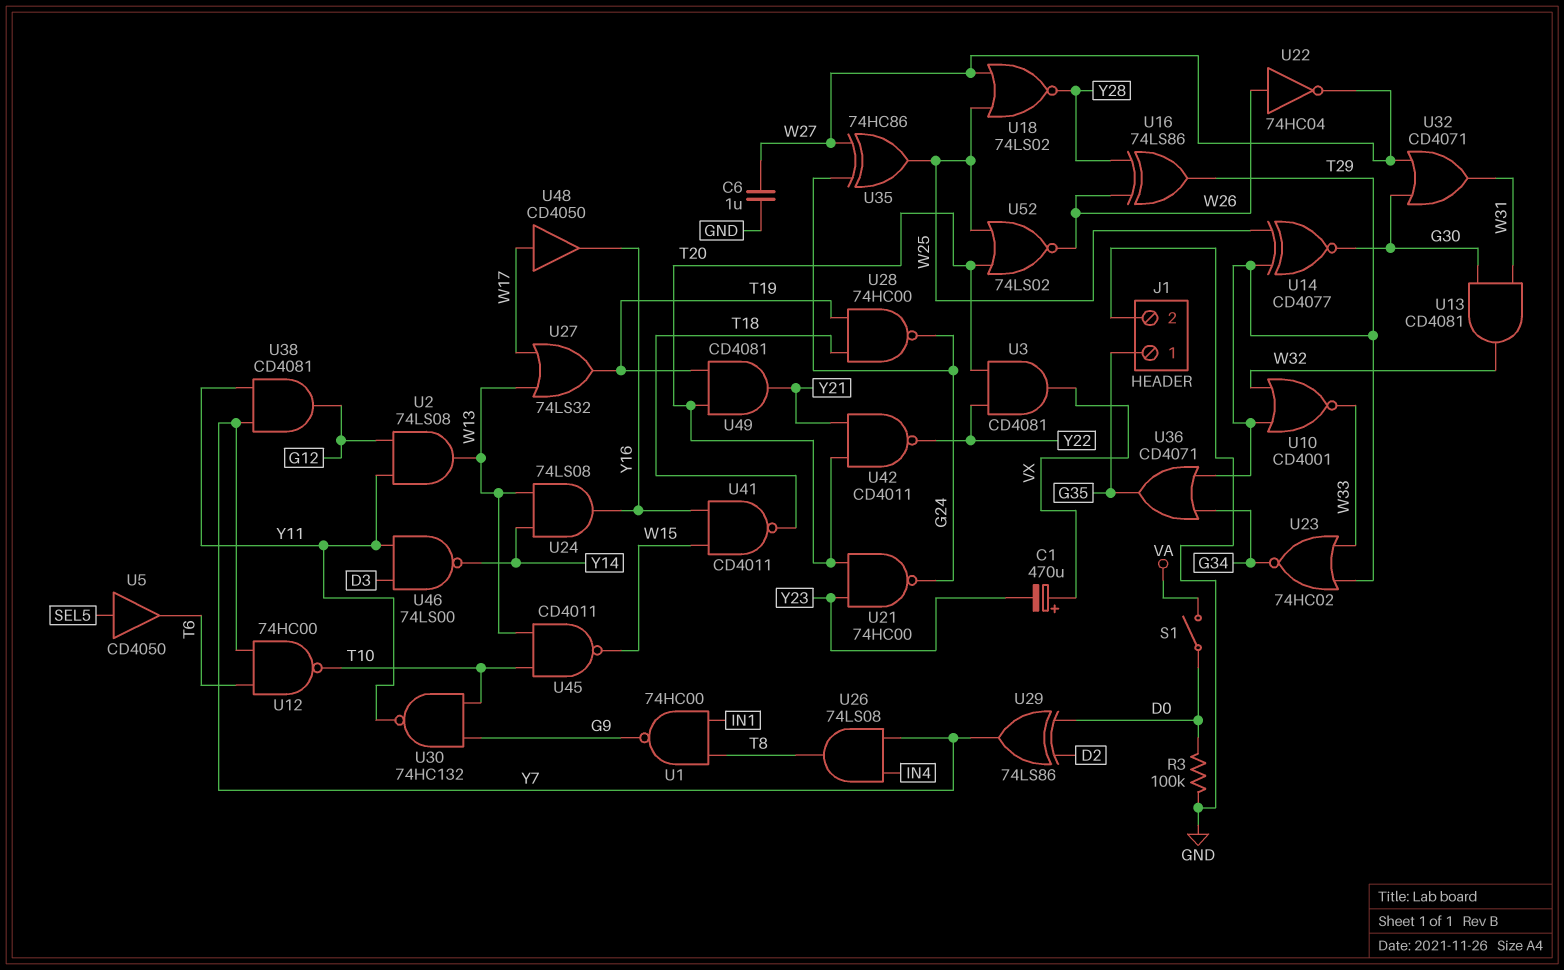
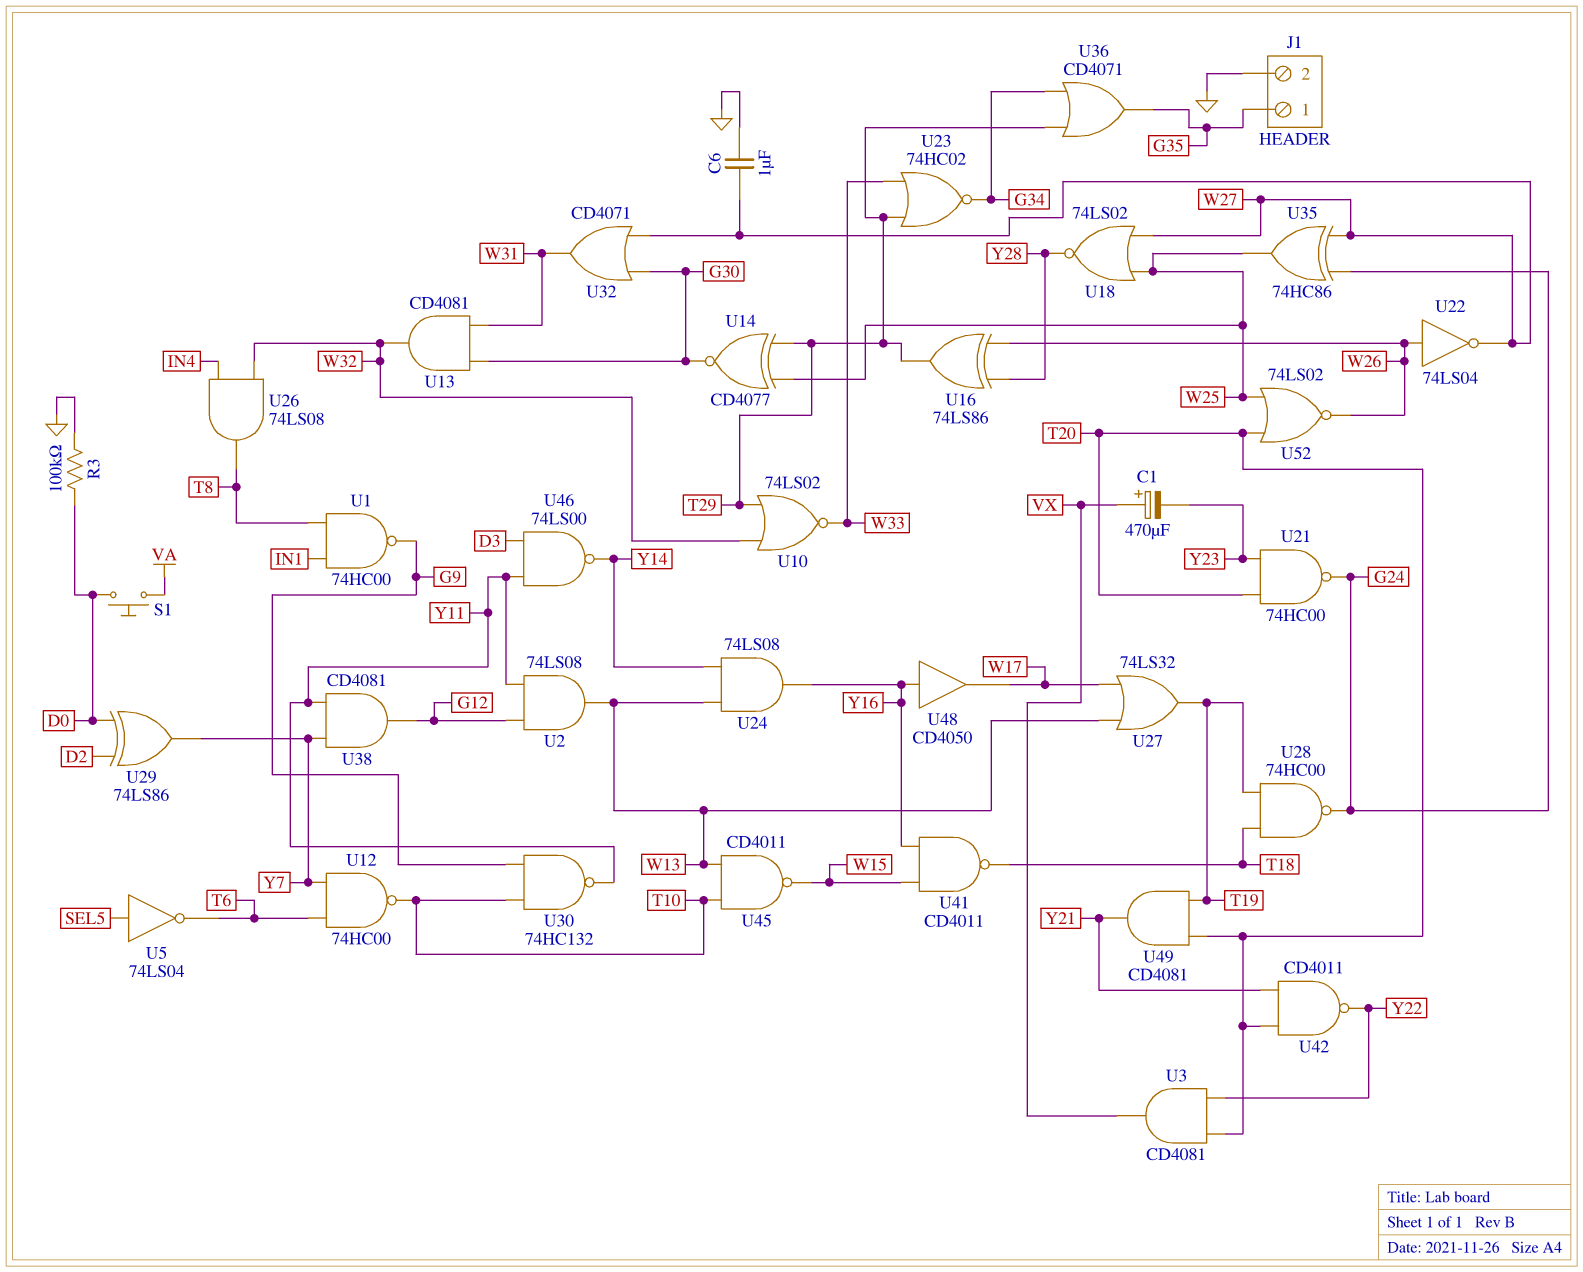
S1: switch (D0, VA) -> button (D0, VA)
U5: buffer CD4050 (in SEL5, out T6) -> NOT 74LS04 (in SEL5, out T6)
U10: NOR CD4001 (in T29, in W32, out W33) -> NOR 74LS02 (in T29, in W32, out W33)
U22: NOT 74HC04 (in W26, out W27) -> NOT 74LS04 (in W26, out W27)
U26: AND 74LS08 (in IN4, in Y7, out T8) -> AND 74LS08 (in IN4, in W32, out T8)
U48: buffer CD4050 (in W17, out Y16) -> buffer CD4050 (in Y16, out W17)

